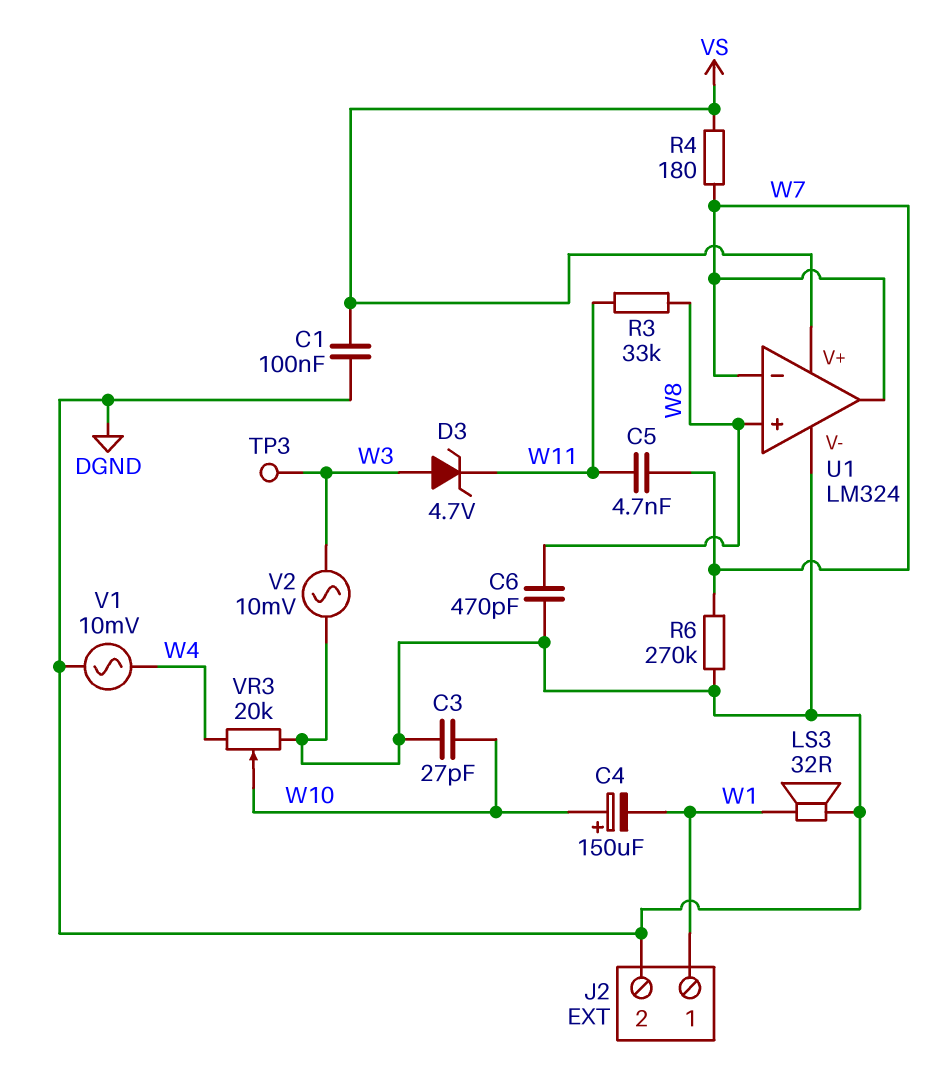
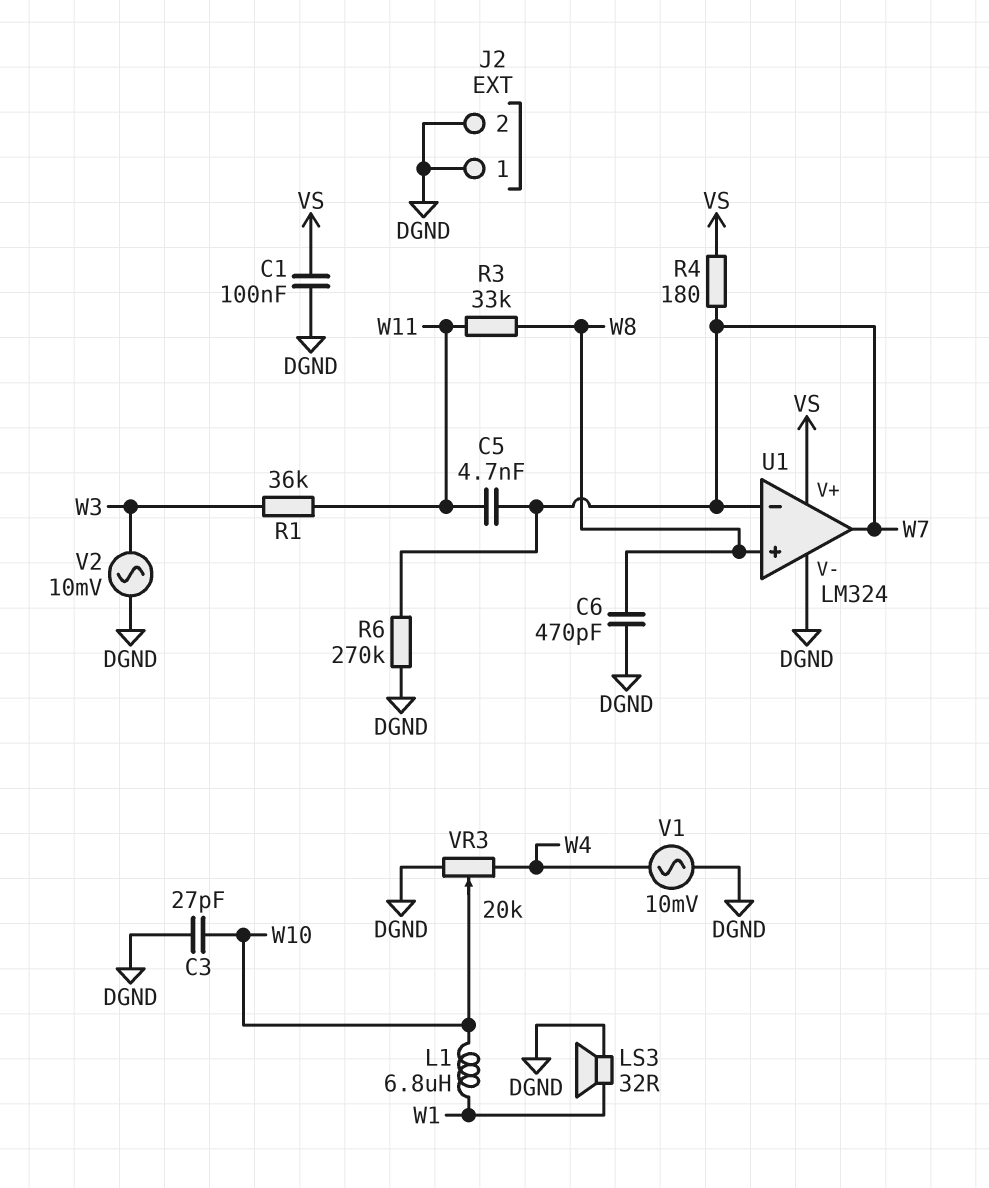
C4: 150uF (plus W10, minus W1) -> none
D3: zener 4.7V (A W3, K W11) -> none
J2 pin 1: W1 -> DGND
L1: none -> 6.8uH (W1, W10)
R1: none -> 36k (W3, W11)
TP3: test point (W3) -> none

